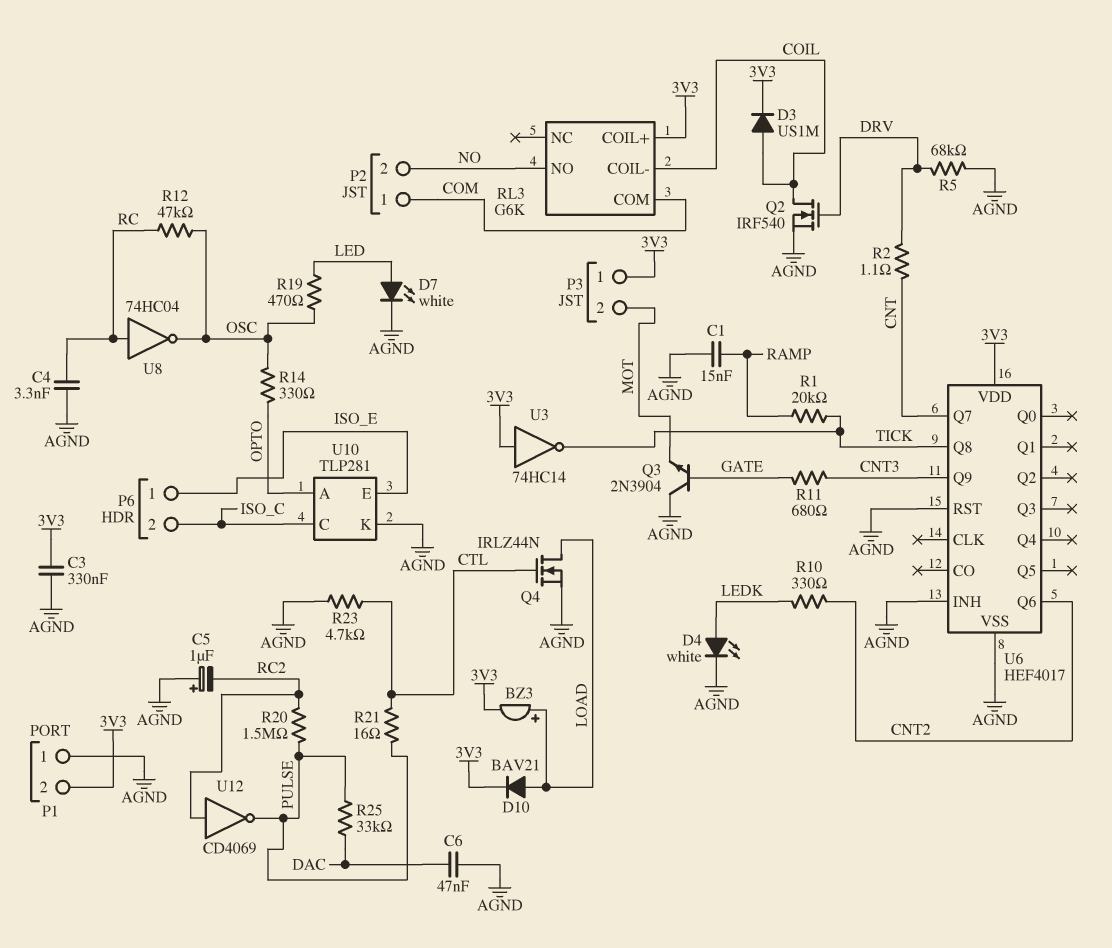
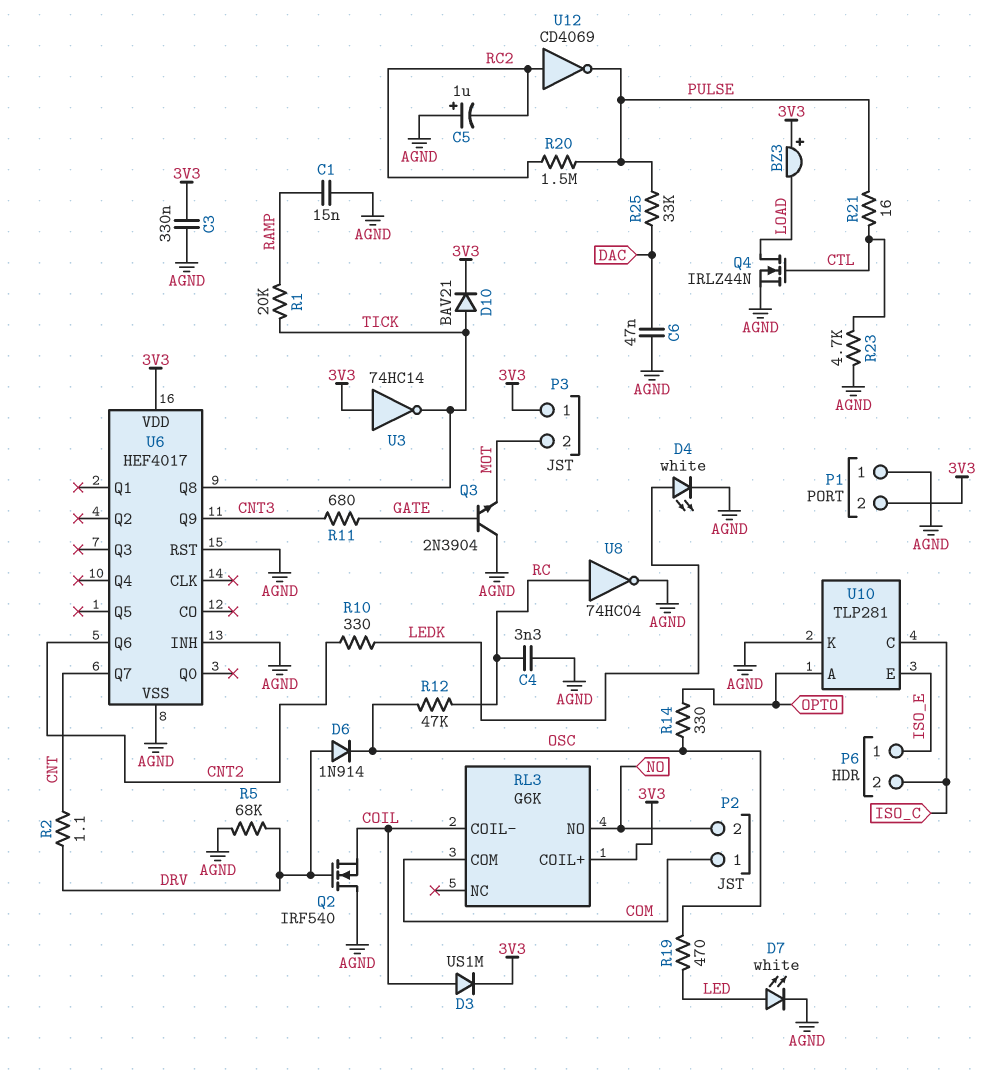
BZ3: buzzer (plus LOAD, minus 3V3) -> buzzer (plus 3V3, minus LOAD)
D6: none -> diode 1N914 (A DRV, K OSC)
D10: diode BAV21 (A LOAD, K 3V3) -> diode BAV21 (A TICK, K 3V3)
Q2: NMOS IRF540 (G DRV, D COIL, S AGND) -> NMOS IRF540 (G DRV, D AGND, S COIL)
U8: NOT 74HC04 (in RC, out OSC) -> NOT 74HC04 (in RC, out AGND)

